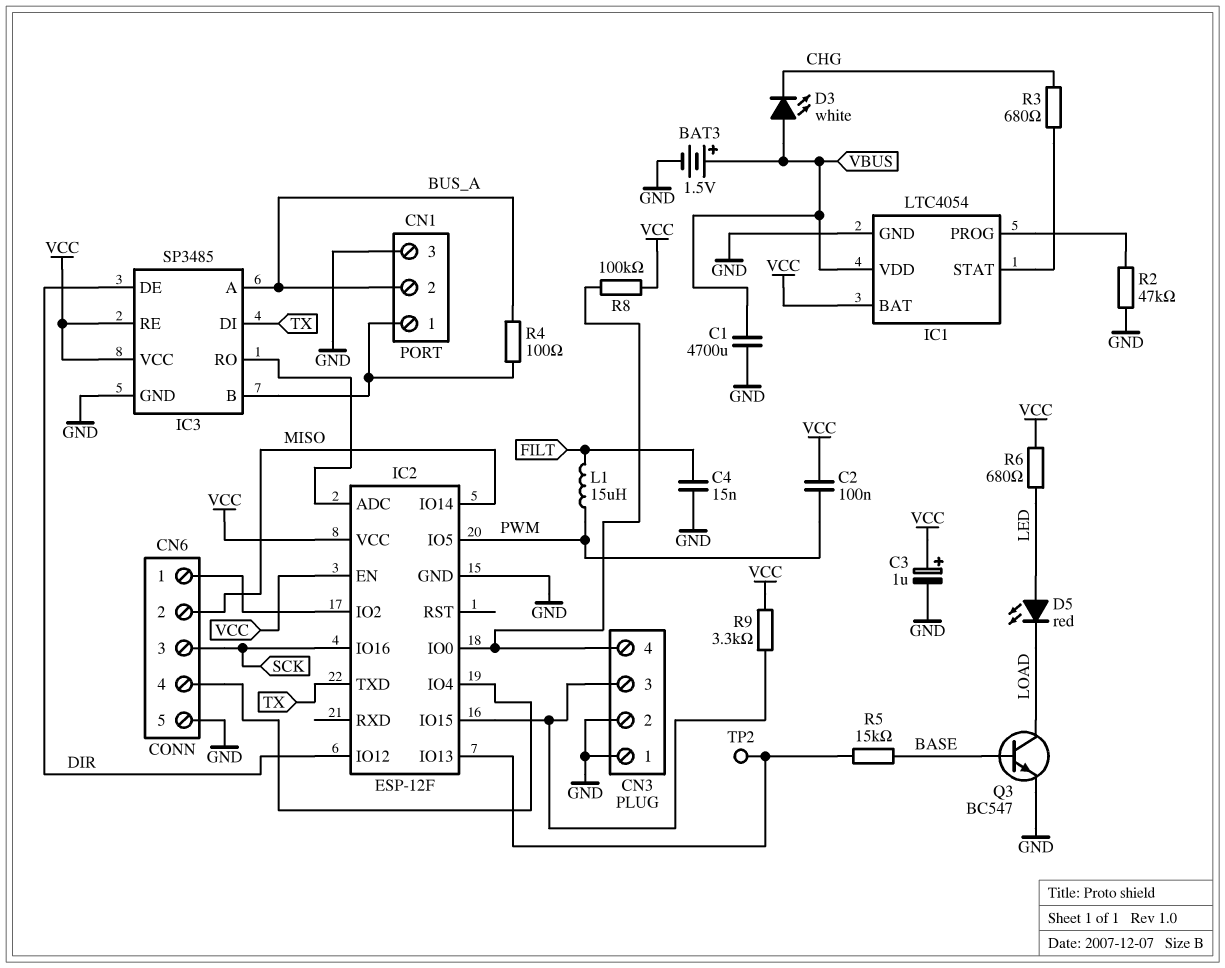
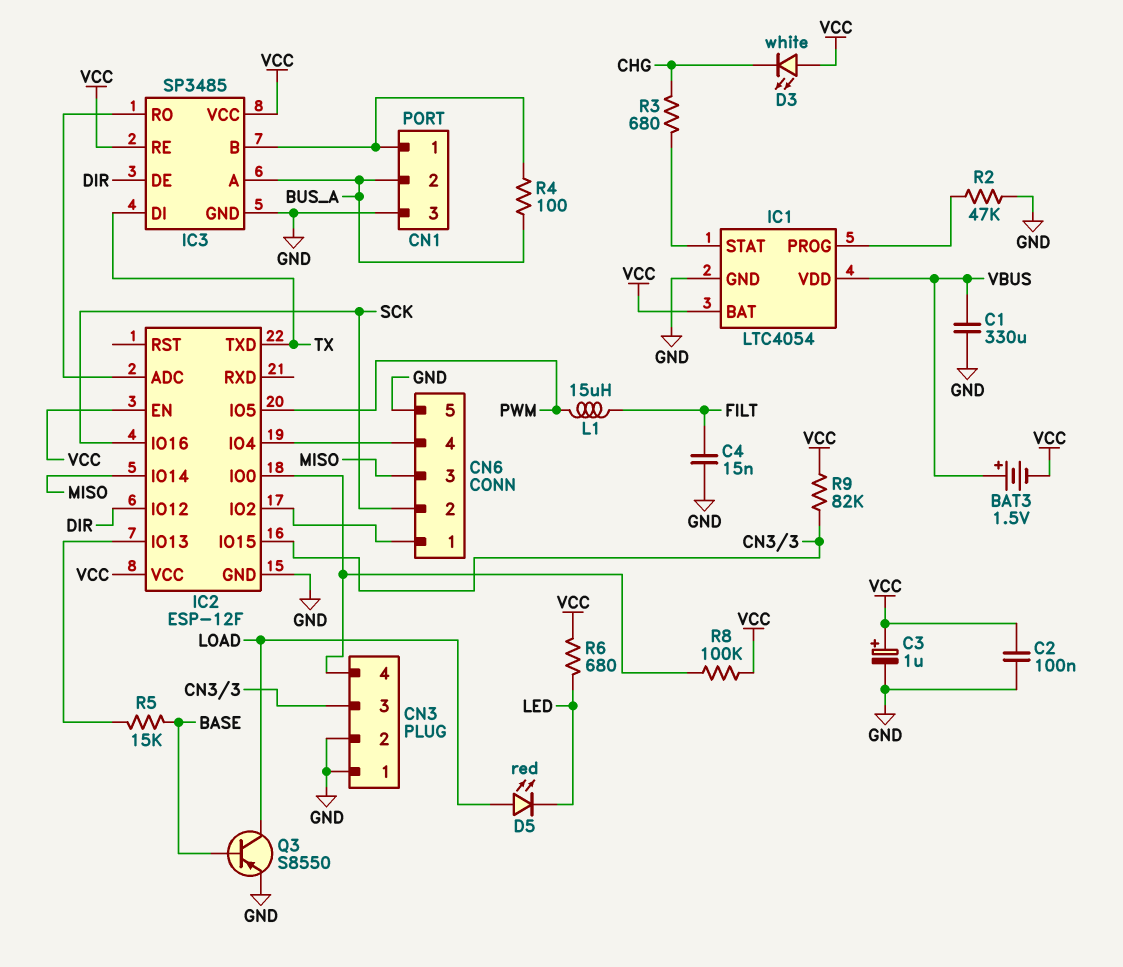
BAT3: 1.5V (plus VBUS, minus GND) -> 1.5V (plus VBUS, minus VCC)
C1: 4700uF (GND, VBUS) -> 330uF (GND, VBUS)
C2: 100nF (PWM, VCC) -> 100nF (GND, VCC)
CN6 pin 2: MISO -> SCK
CN6 pin 3: SCK -> MISO
D3: LED white (A VBUS, K CHG) -> LED white (A VCC, K CHG)
D5: LED red (A LED, K LOAD) -> LED red (A LOAD, K LED)
Q3: NPN BC547 (B BASE, C LOAD, E GND) -> PNP S8550 (B BASE, C LOAD, E GND)
R9: 3.3k (CN3/3, VCC) -> 82k (CN3/3, VCC)
TP2: test point (IC2/IO13) -> none

